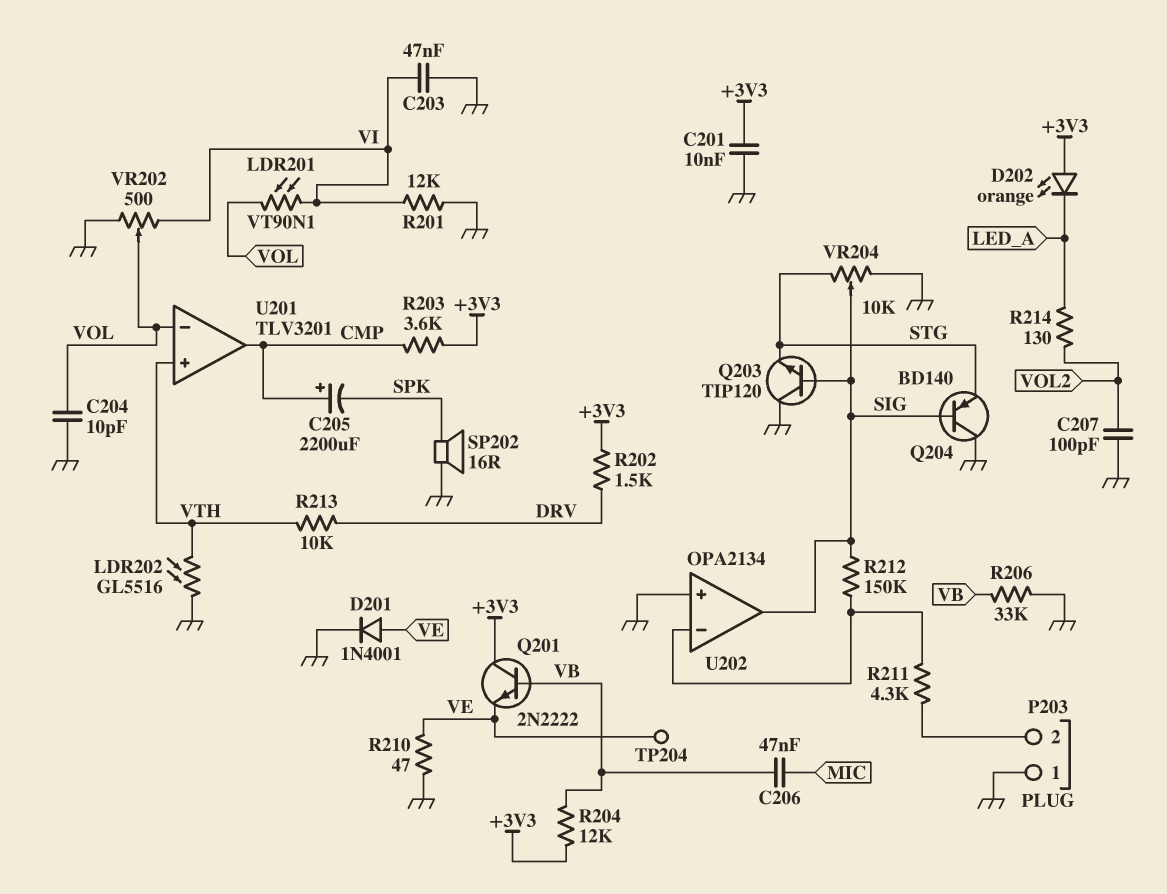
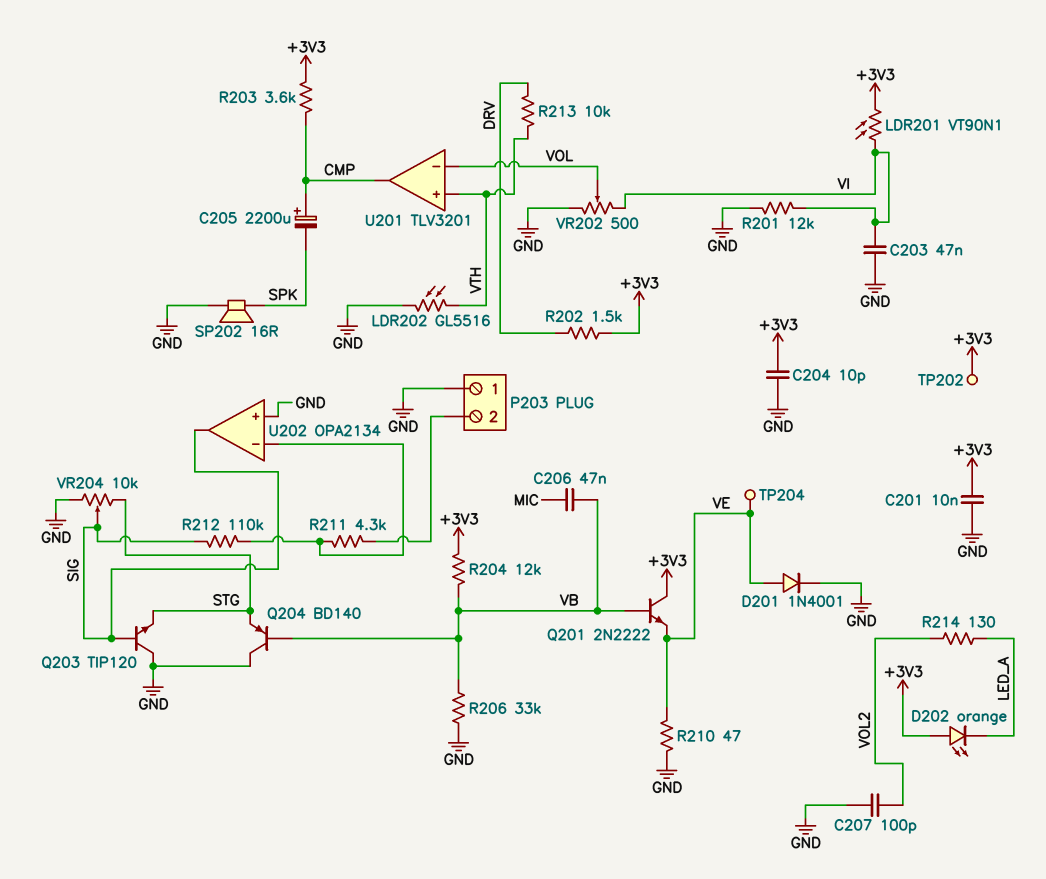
C204: 10pF (GND, VOL) -> 10pF (+3V3, GND)
LDR201: VT90N1 (VI, VOL) -> VT90N1 (+3V3, VI)
Q204: PNP BD140 (B SIG, C GND, E STG) -> PNP BD140 (B VB, C GND, E STG)
R212: 150k (SIG, U202/in-) -> 110k (SIG, U202/in-)
TP202: none -> test point (+3V3)

